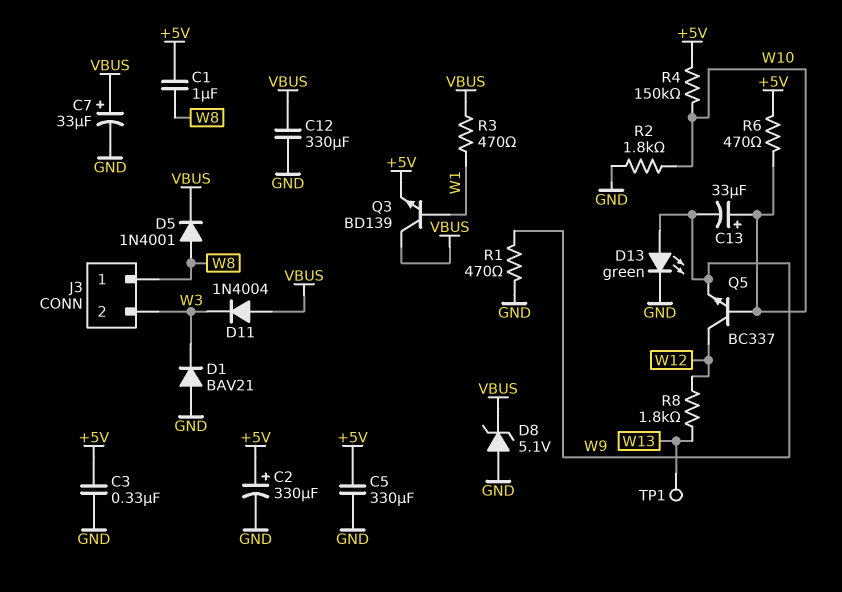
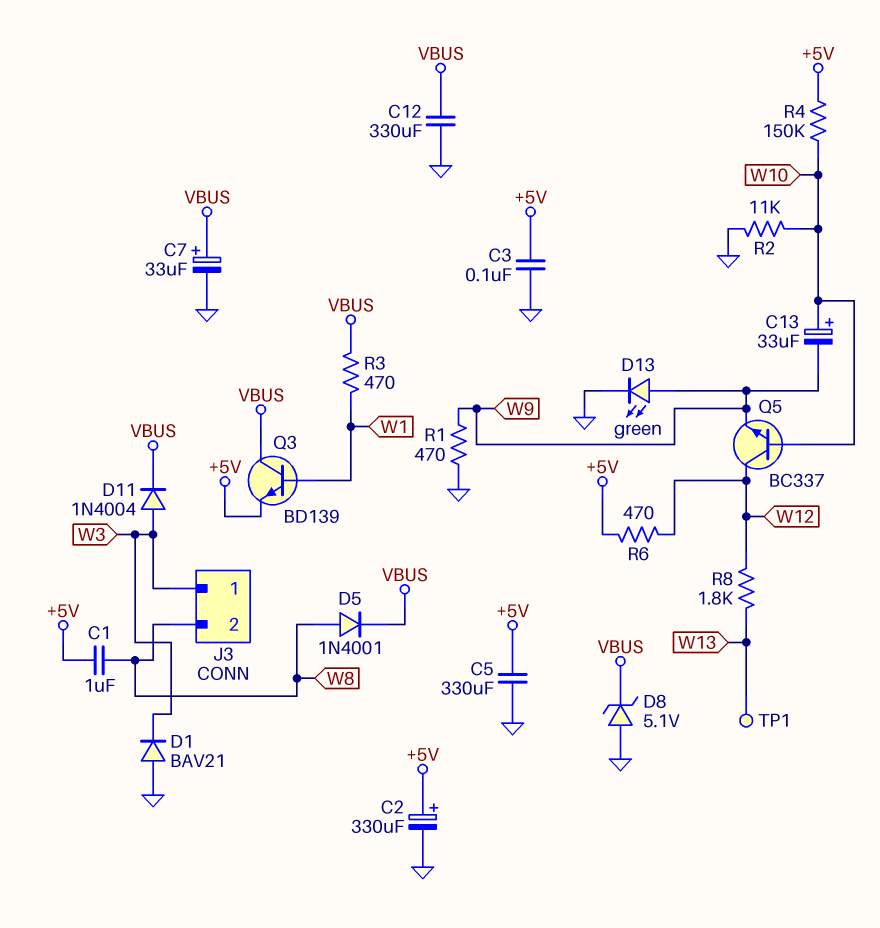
C3: 330nF (+5V, GND) -> 100nF (+5V, GND)
D11: diode 1N4004 (A VBUS, K W3) -> diode 1N4004 (A W3, K VBUS)
J3 pin 1: W8 -> W3
J3 pin 2: W3 -> W8
R2: 1.8k (GND, W10) -> 11k (GND, W10)
R6: 470 (+5V, W10) -> 470 (+5V, W12)

